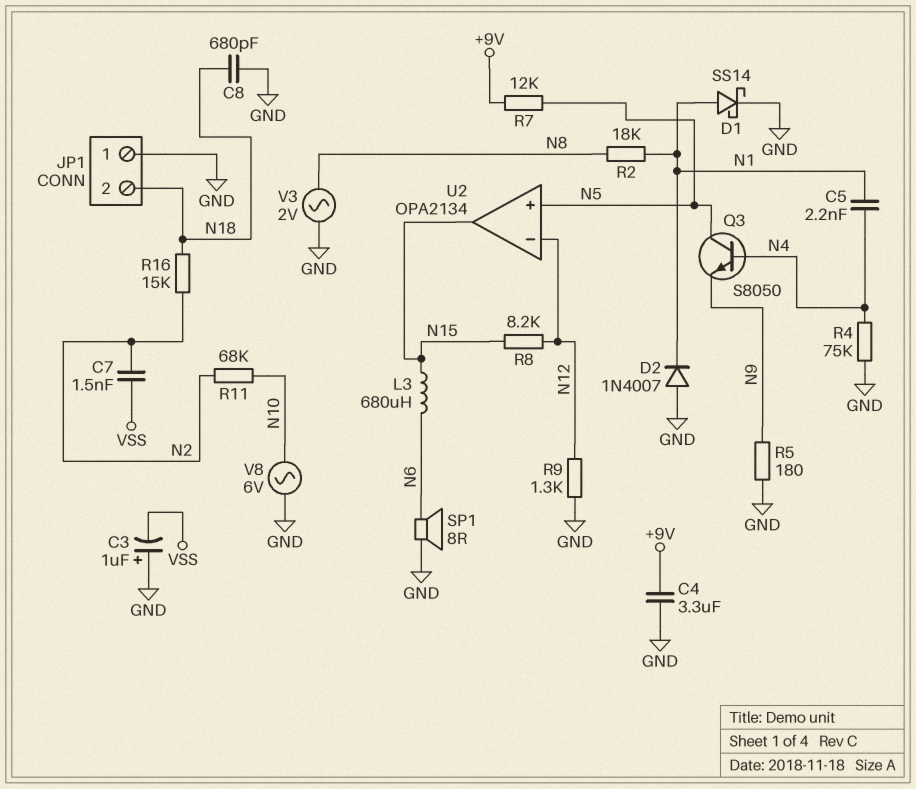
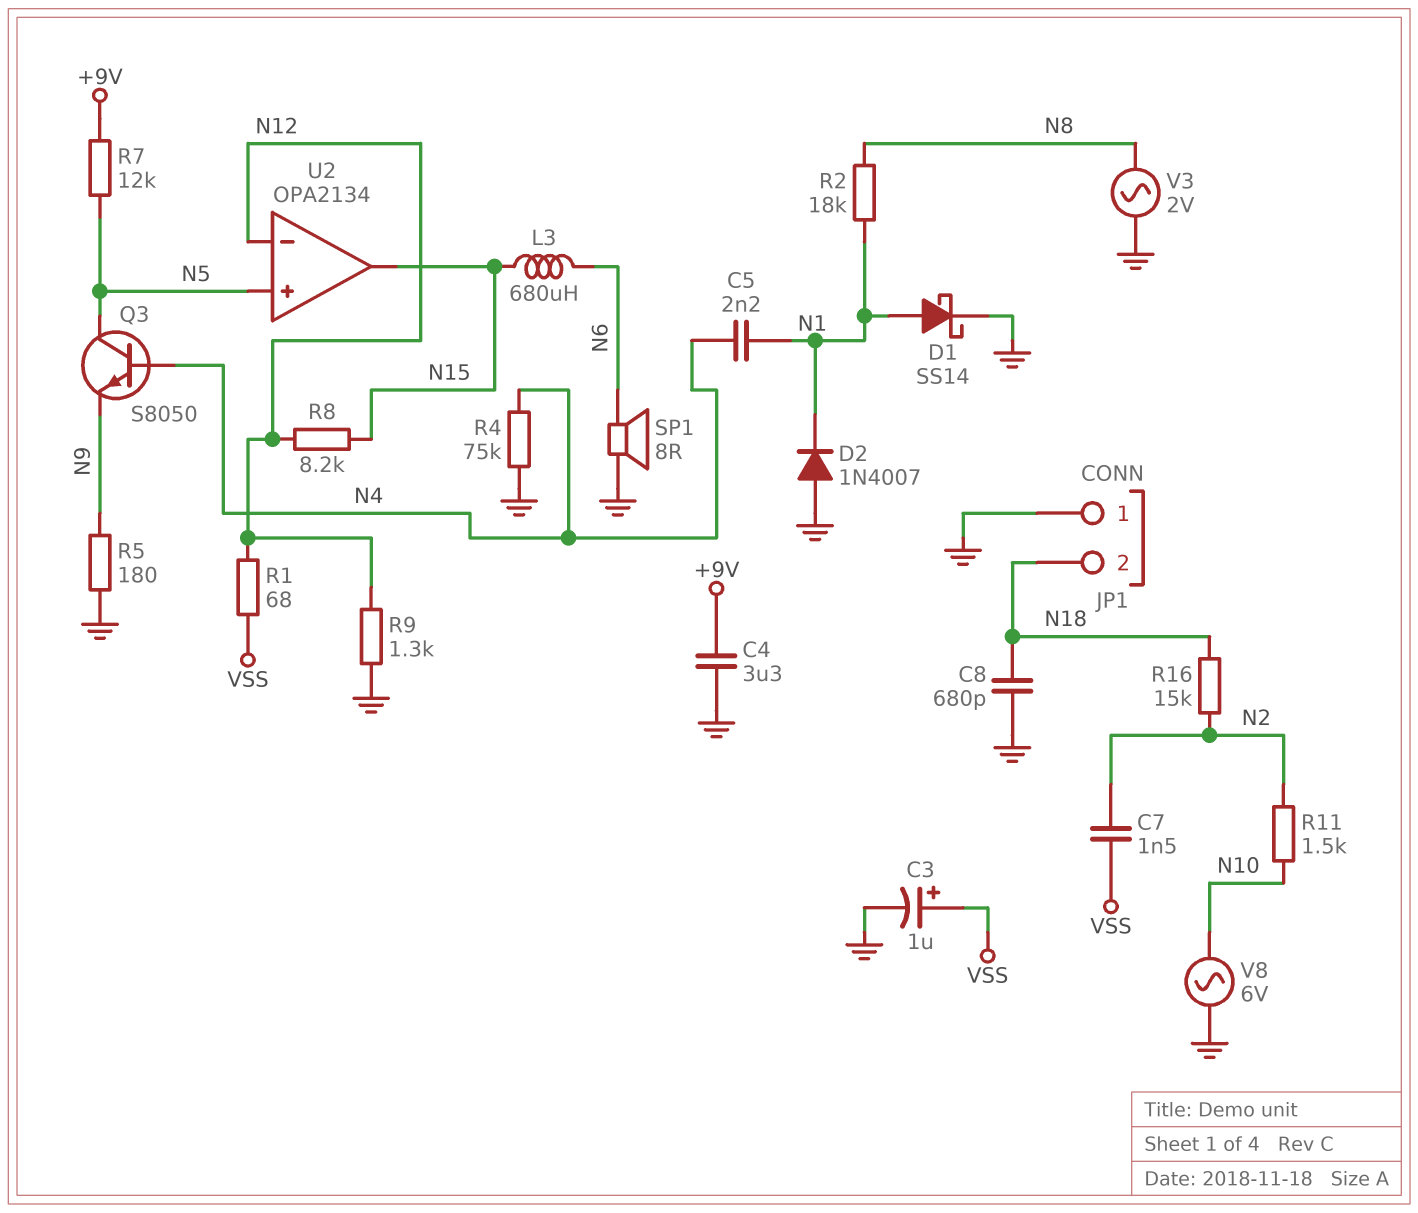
C3: 1uF (plus GND, minus VSS) -> 1uF (plus VSS, minus GND)
R1: none -> 68 (N12, VSS)
R11: 68k (N2, N10) -> 1.5k (N2, N10)

